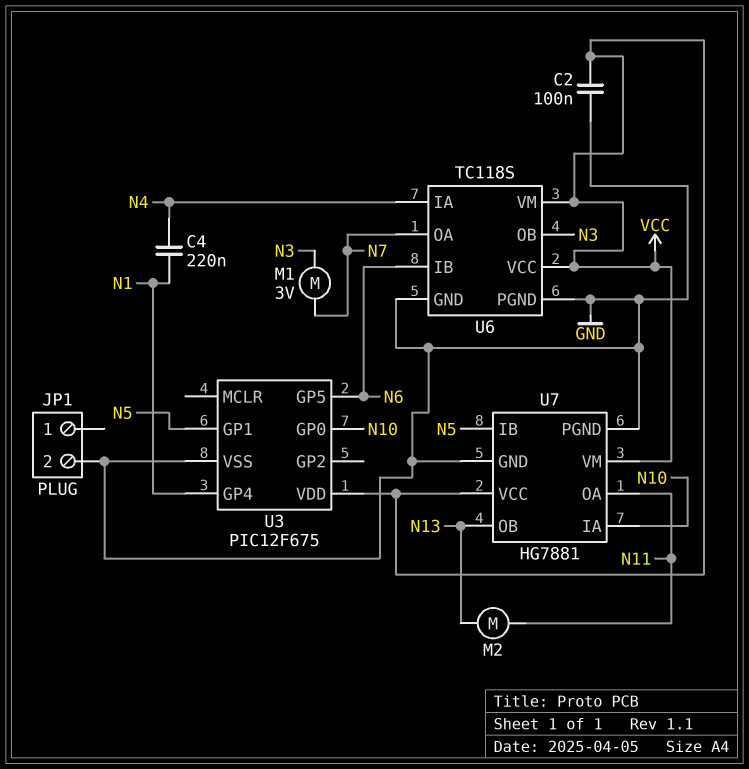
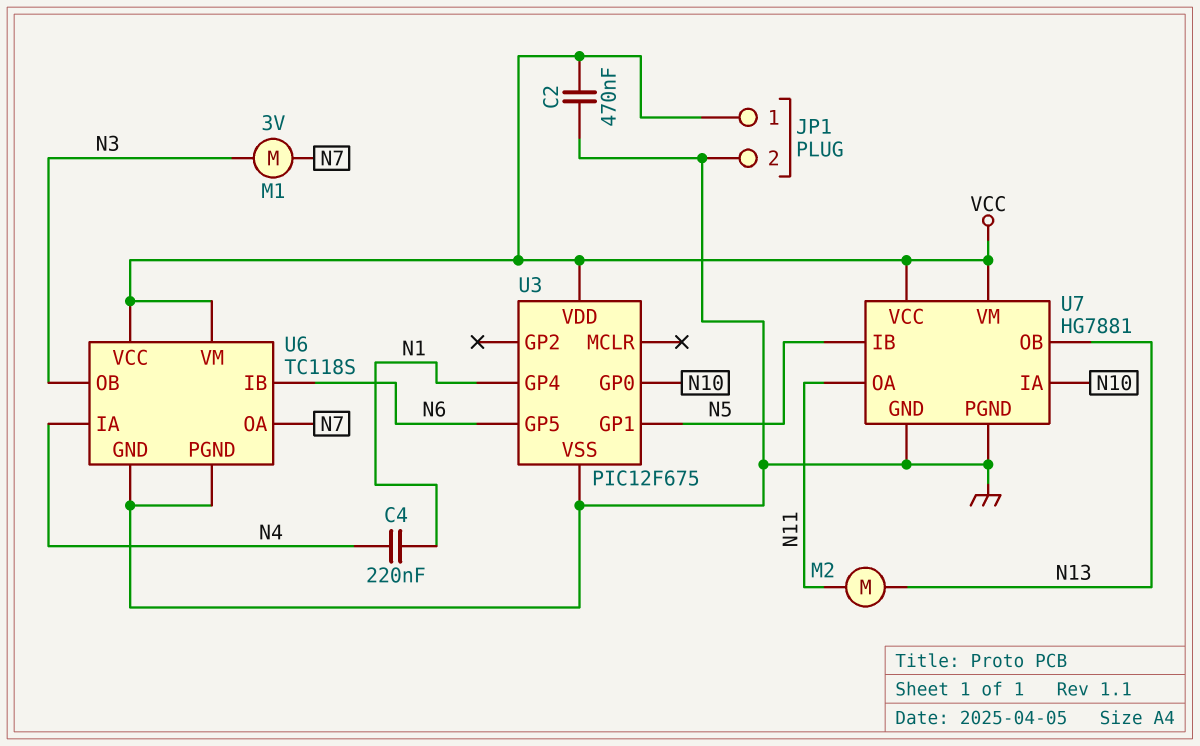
C2: 100nF (GND, VCC) -> 470nF (GND, VCC)
JP1 pin 1: none -> VCC

